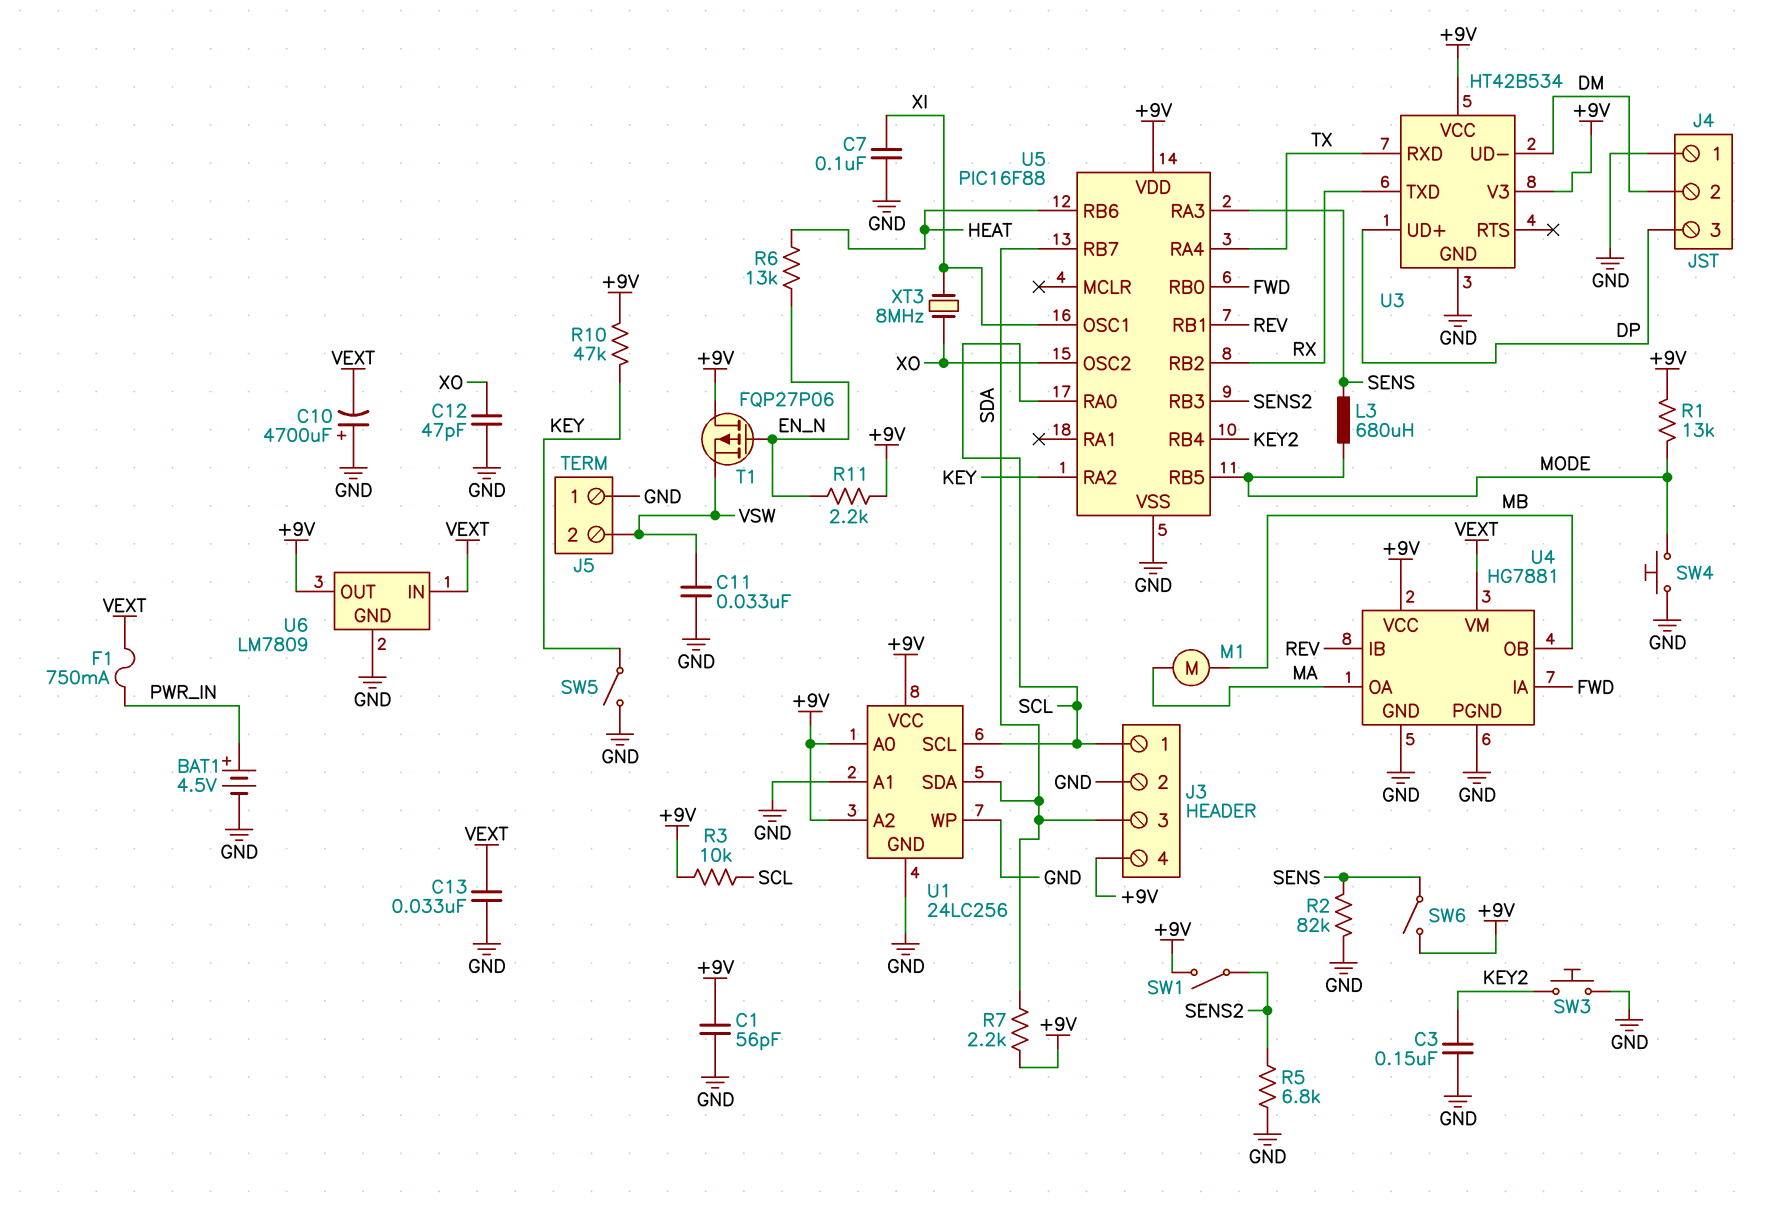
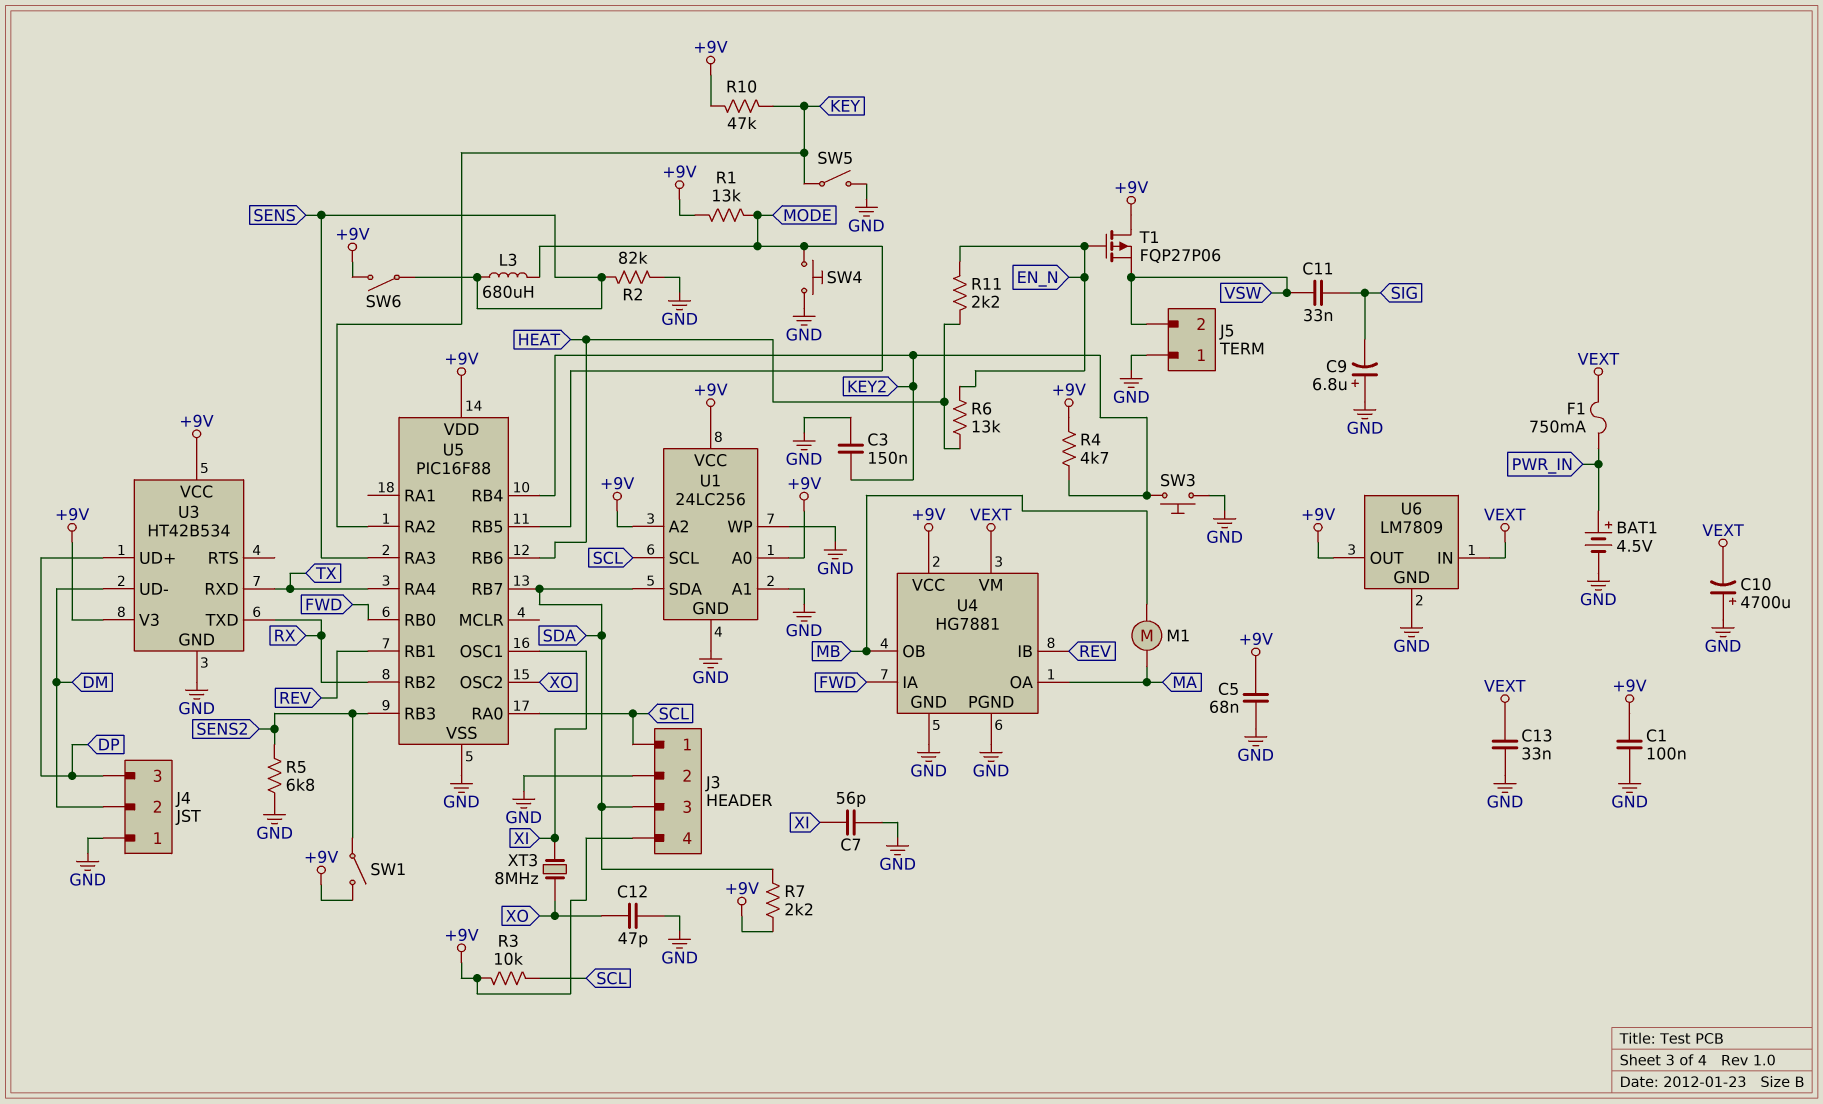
C1: 56pF (+9V, GND) -> 100nF (+9V, GND)
C5: none -> 68nF (+9V, GND)
C7: 100nF (GND, XI) -> 56pF (GND, XI)
C9: none -> 6.8uF (plus GND, minus SIG)
C11: 33nF (GND, VSW) -> 33nF (SIG, VSW)
R4: none -> 4.7k (+9V, KEY2)
R11: 2.2k (+9V, EN_N) -> 2.2k (EN_N, HEAT)

